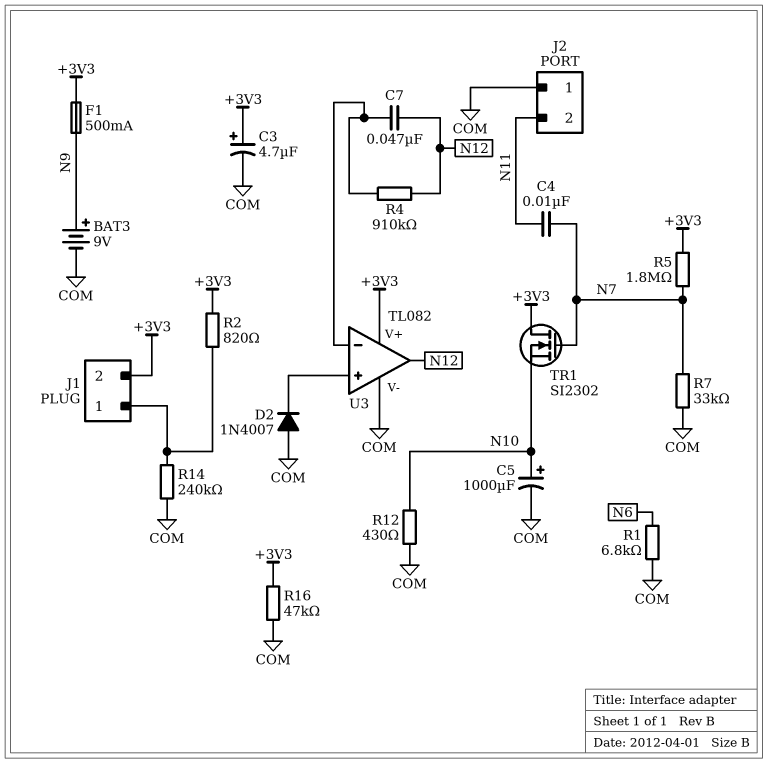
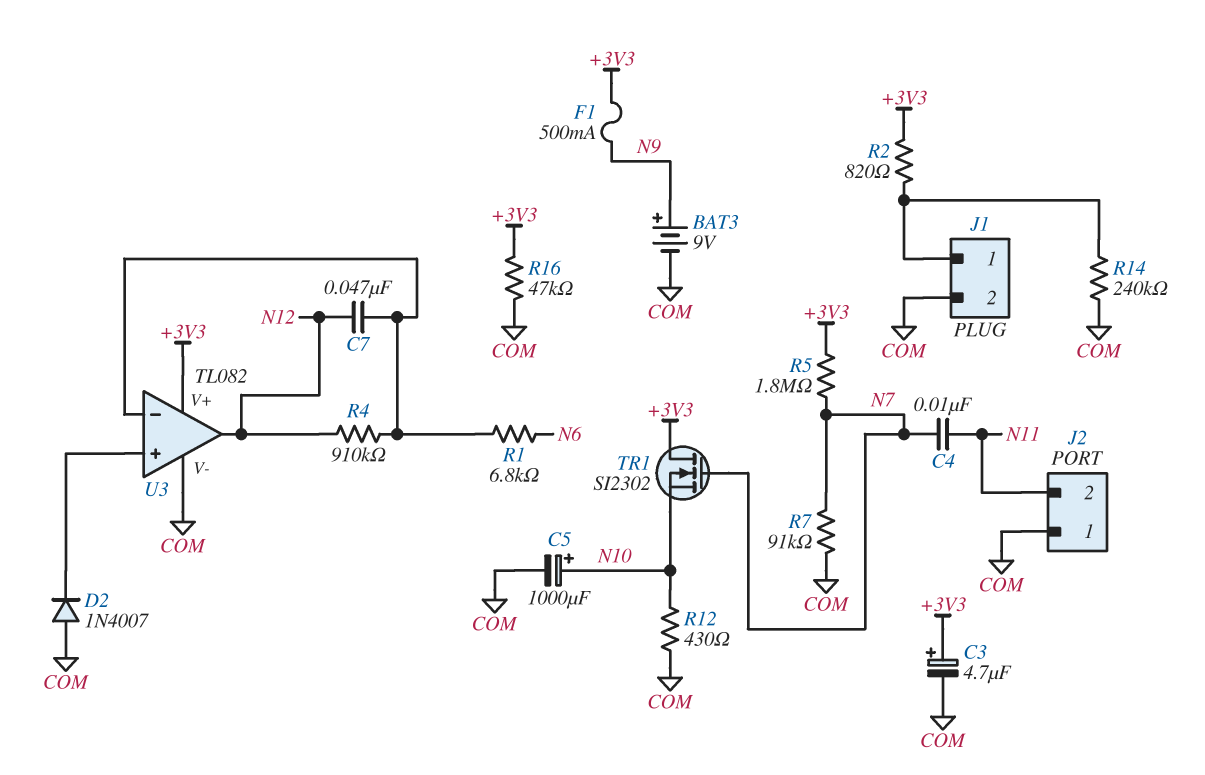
J1 pin 2: +3V3 -> COM
R1: 6.8k (COM, N6) -> 6.8k (N6, U3/in-)
R7: 33k (COM, N7) -> 91k (COM, N7)

